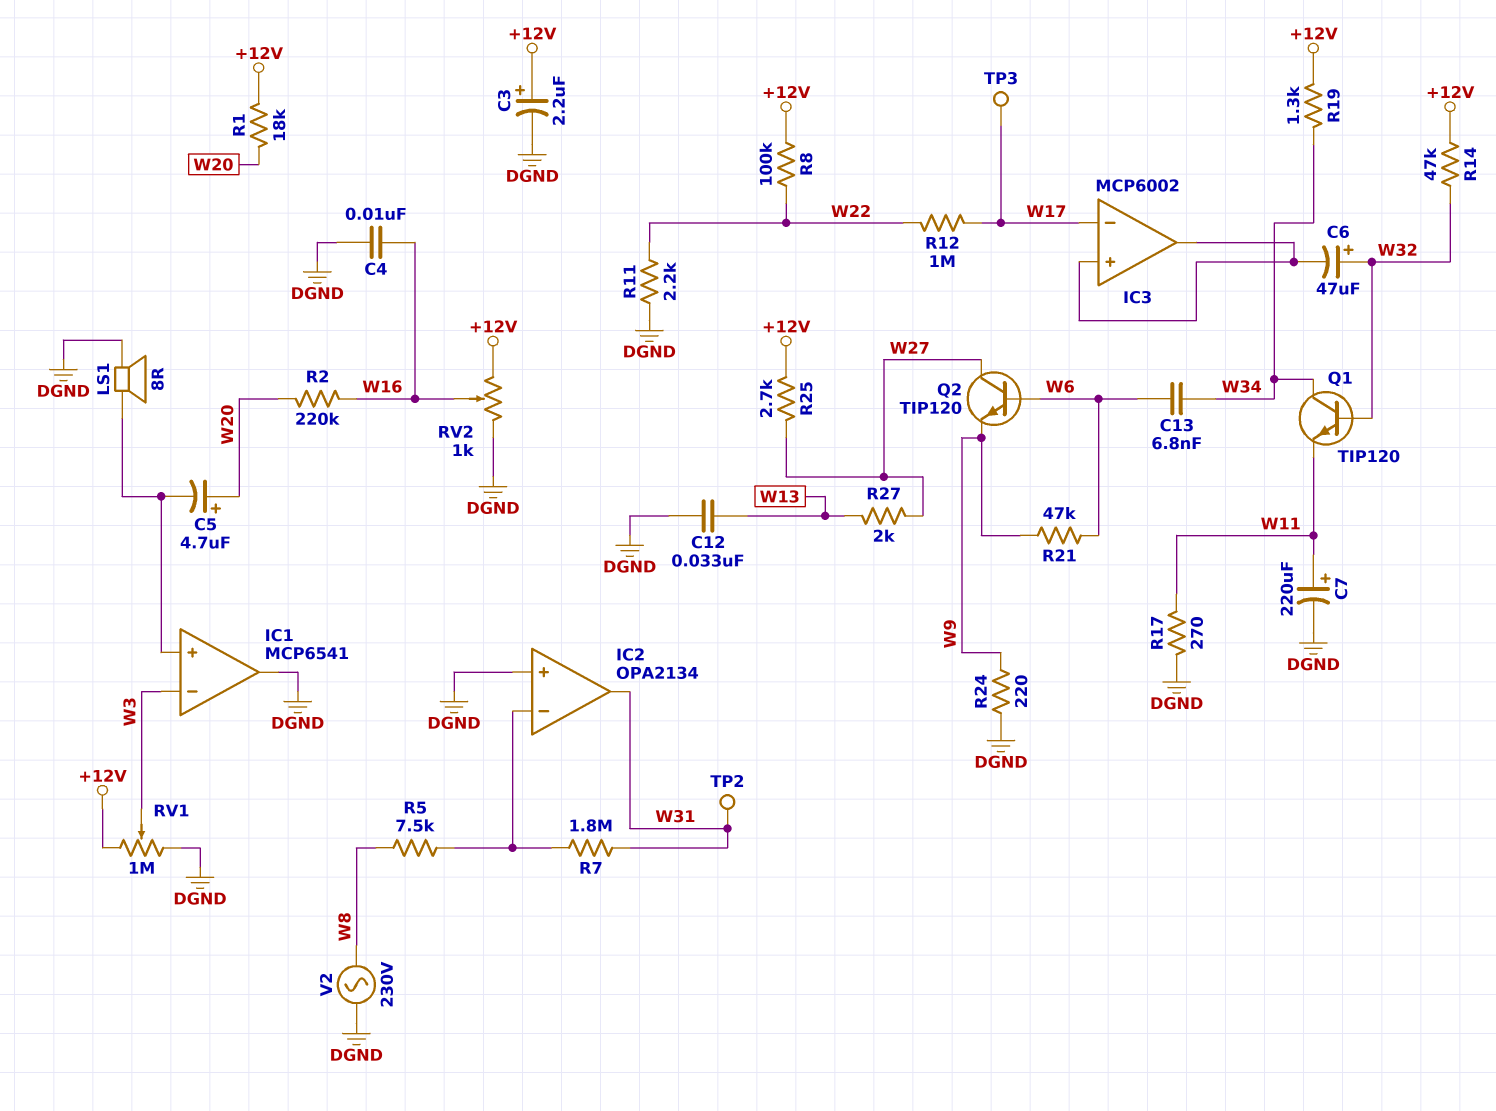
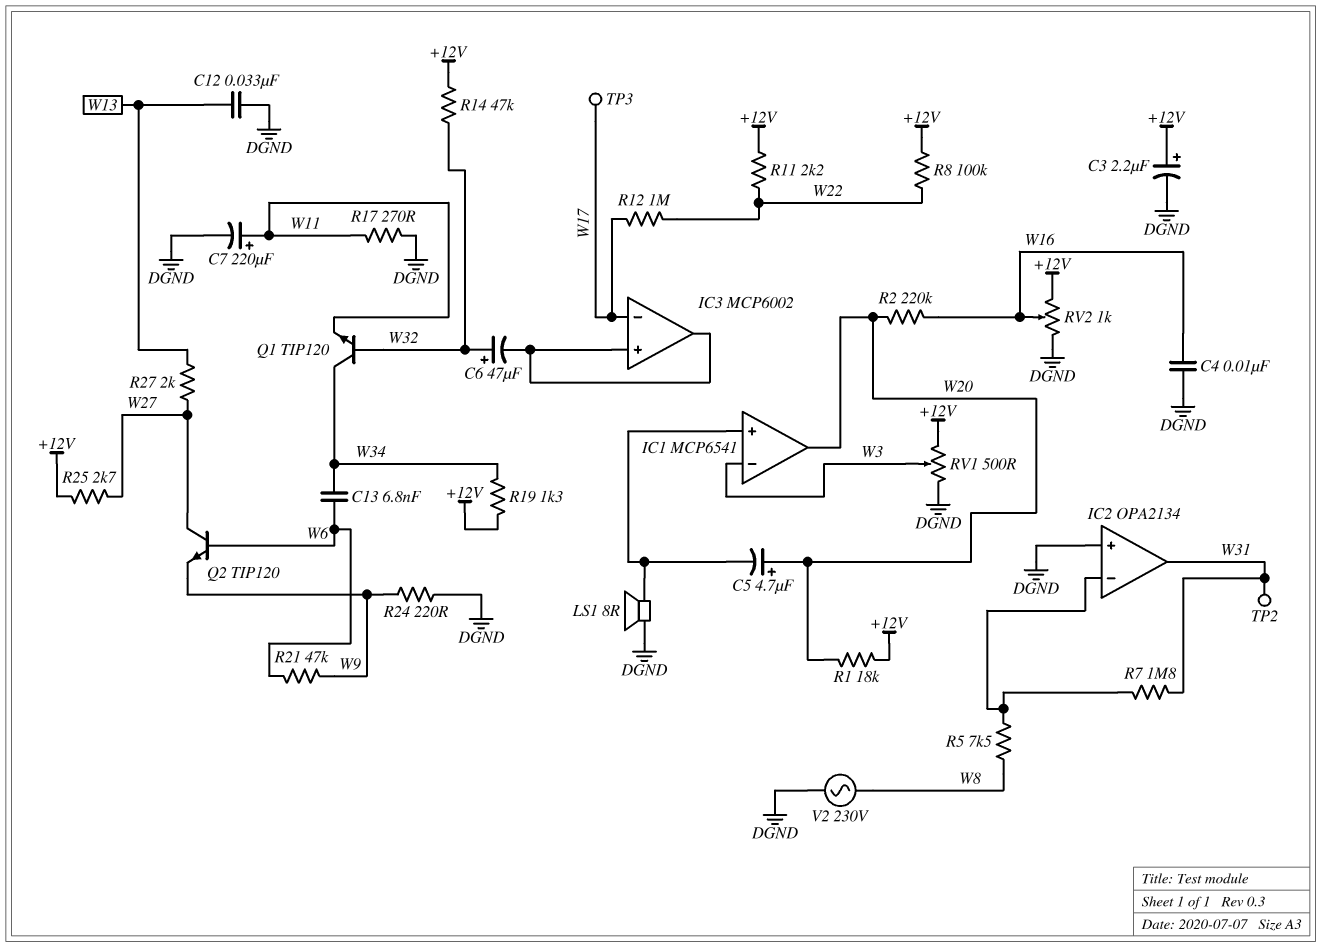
IC1 pin out: DGND -> W20
R11: 2.2k (DGND, W22) -> 2.2k (+12V, W22)
RV1: 1M (+12V, DGND, wiper W3) -> 500 (+12V, DGND, wiper W3)

